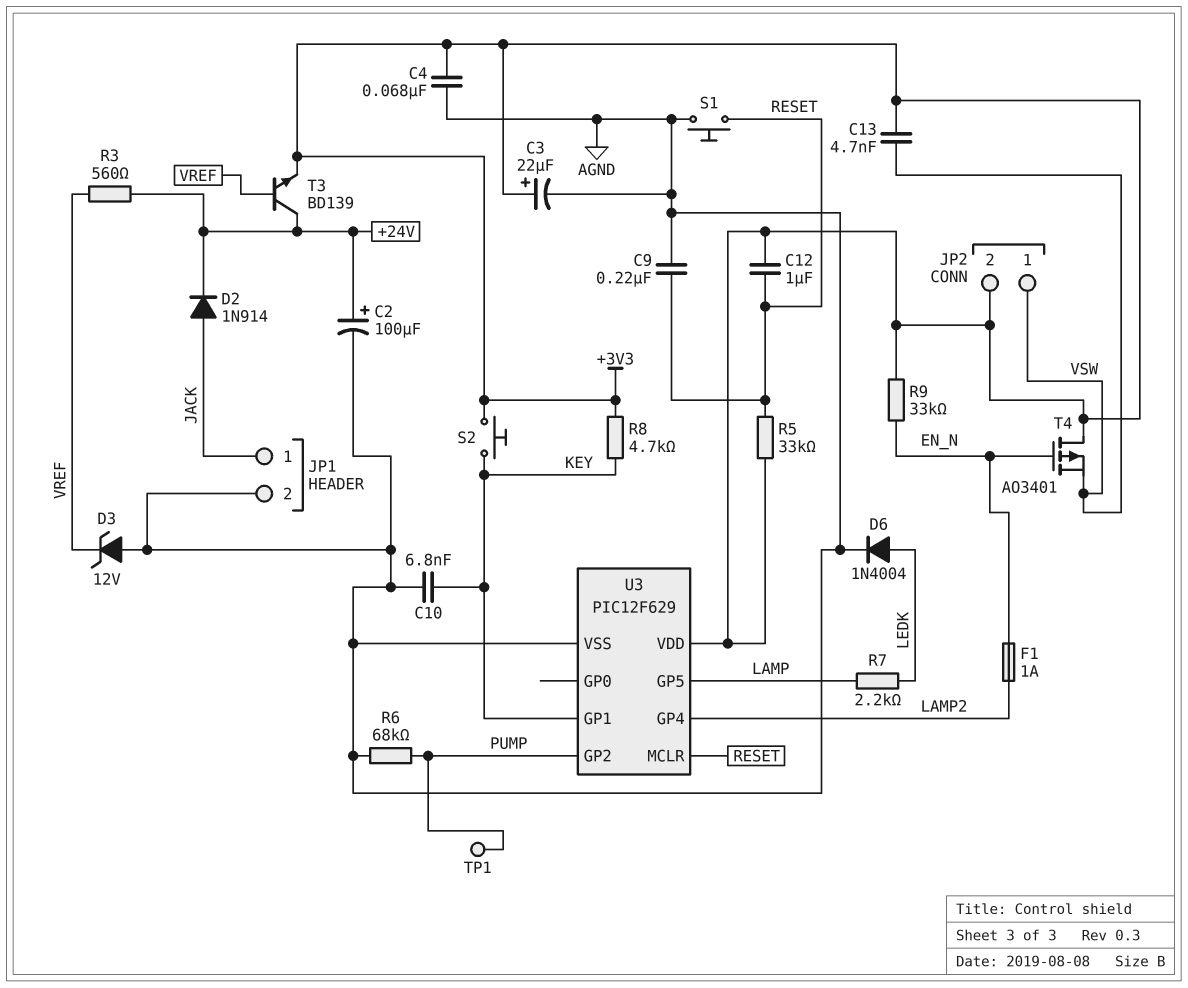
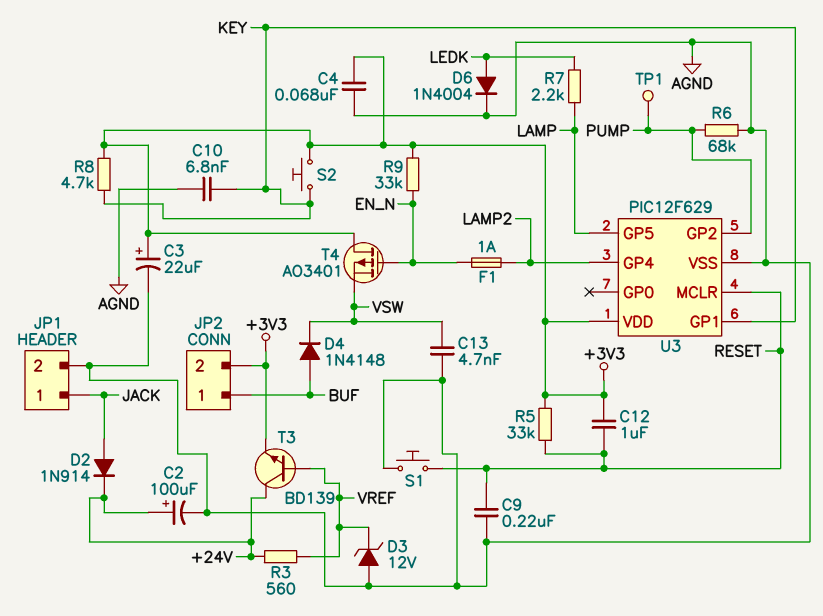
C13: 4.7nF (+3V3, VSW) -> 4.7nF (AGND, VSW)
D4: none -> diode 1N4148 (A BUF, K VSW)
JP2 pin 1: VSW -> BUF

